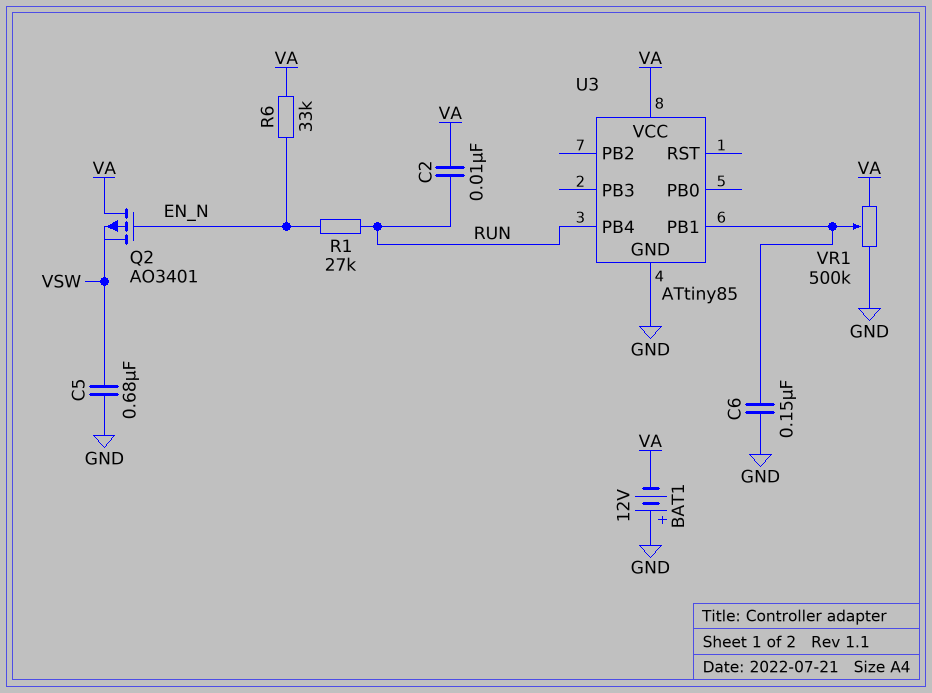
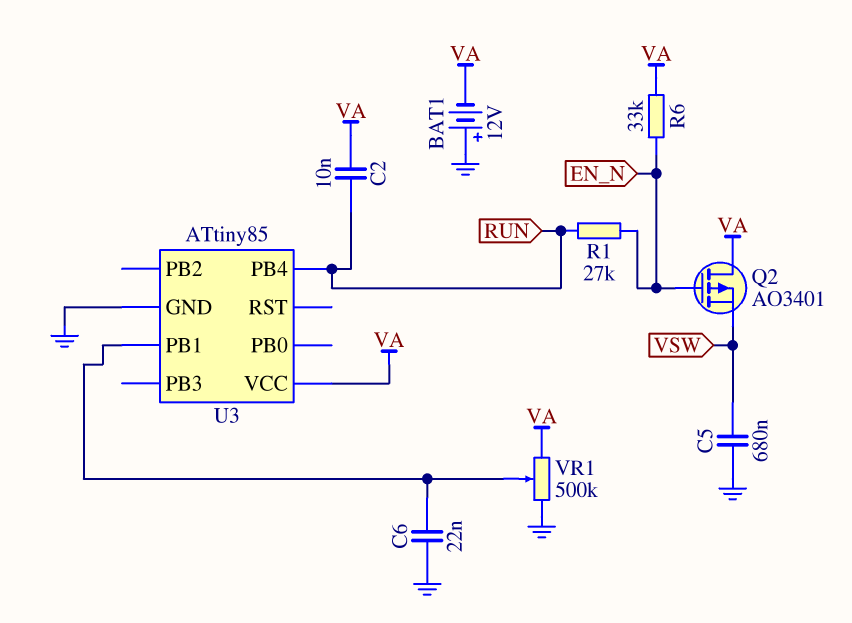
C6: 150nF (GND, U3/PB1) -> 22nF (GND, U3/PB1)

